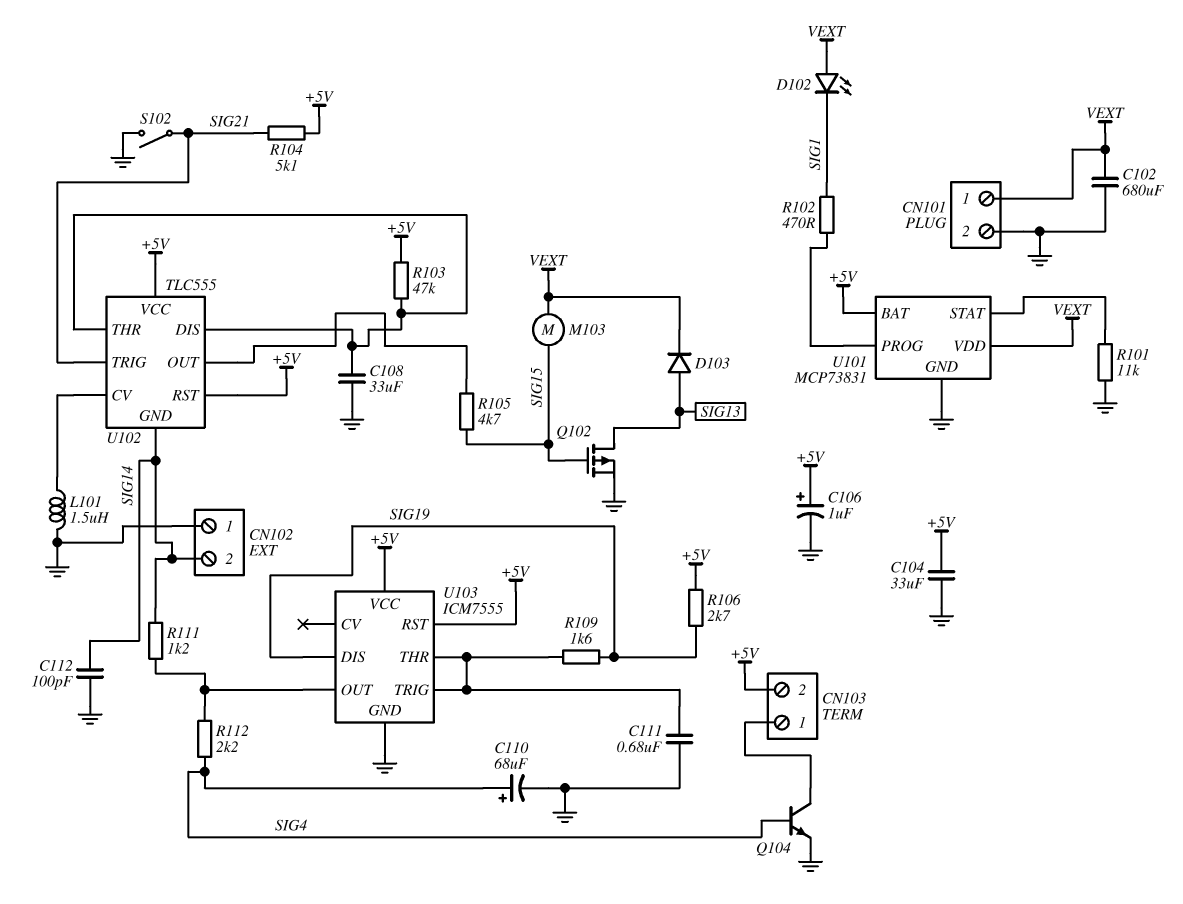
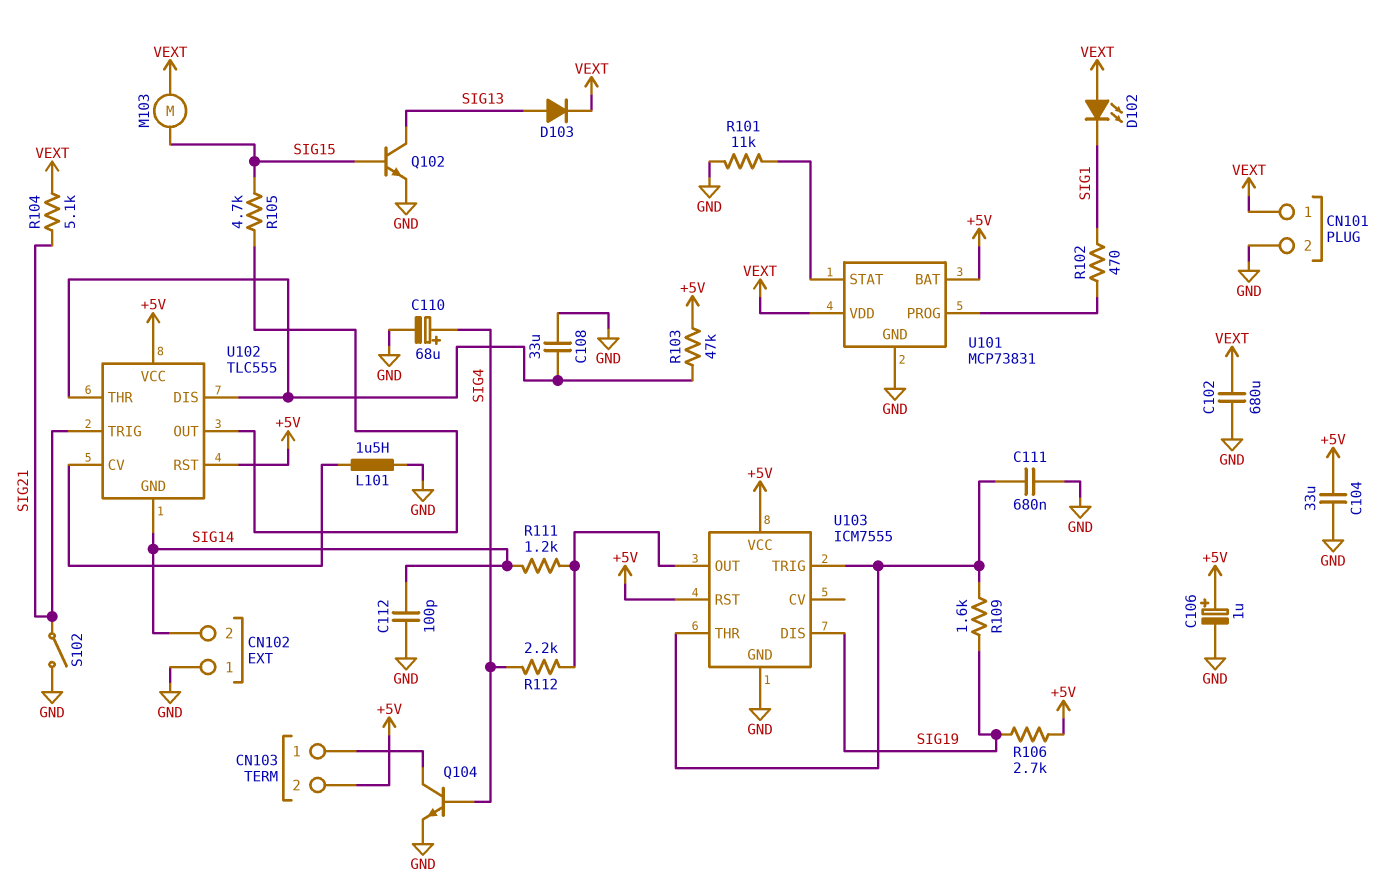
Q102: PMOS (G SIG15, D SIG13, S GND) -> NPN (B SIG15, C SIG13, E GND)
R104: 5.1k (+5V, SIG21) -> 5.1k (SIG21, VEXT)

